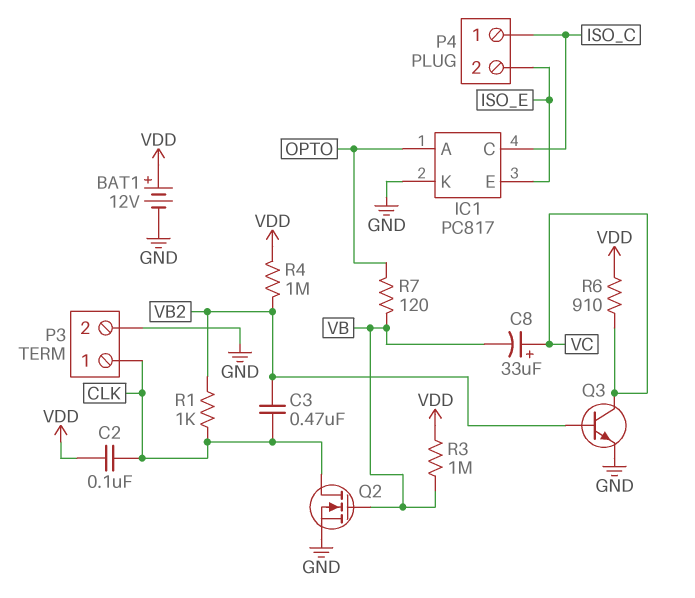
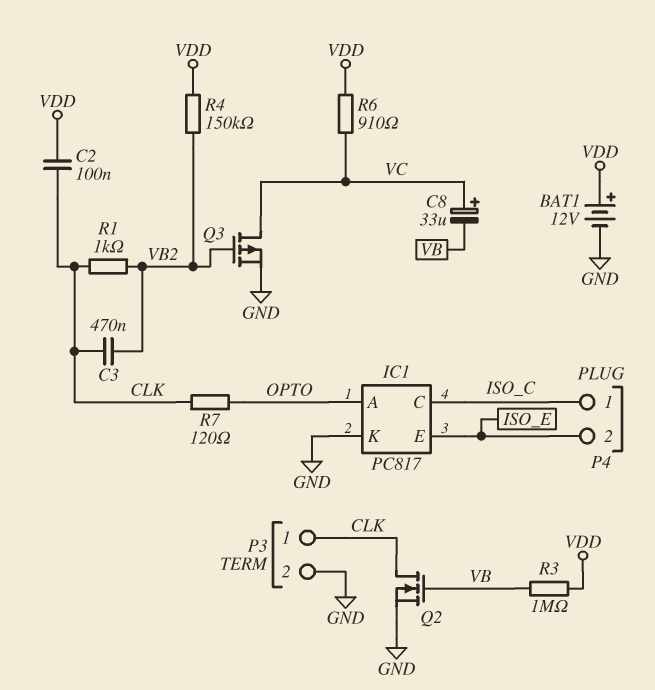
Q3: NPN (B VB2, C VC, E GND) -> PMOS (G VB2, D VC, S GND)
R4: 1M (VB2, VDD) -> 150k (VB2, VDD)
R7: 120 (OPTO, VB) -> 120 (CLK, OPTO)

